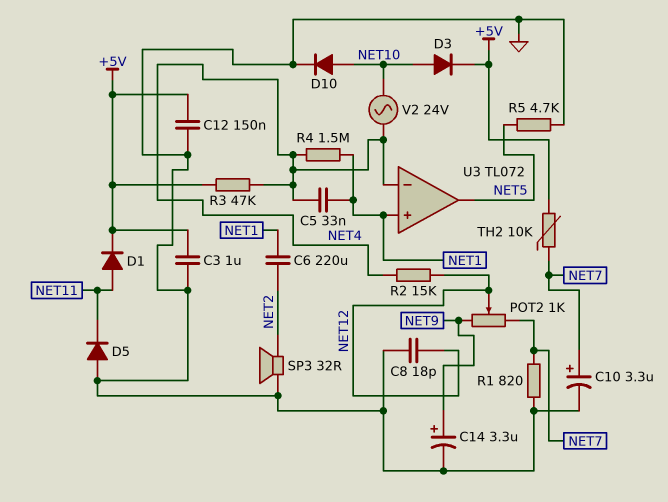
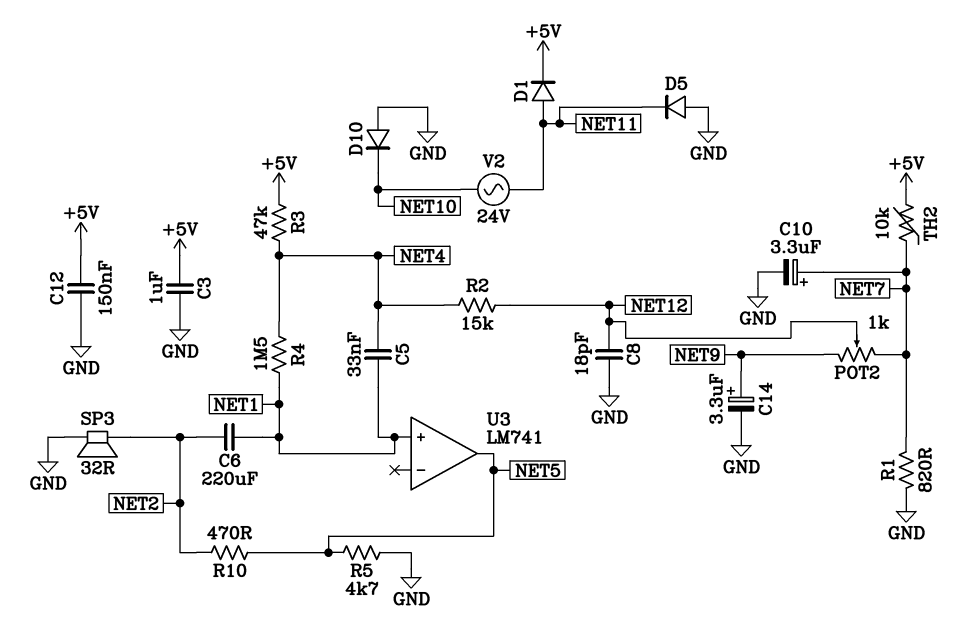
D3: diode (A NET10, K +5V) -> none
D10: diode (A NET10, K GND) -> diode (A GND, K NET10)
R10: none -> 470 (NET2, NET5)
U3: TL072 -> LM741
U3 pin in-: NET4 -> none
V2: AC 24V (NET4, NET10) -> AC 24V (NET10, NET11)

